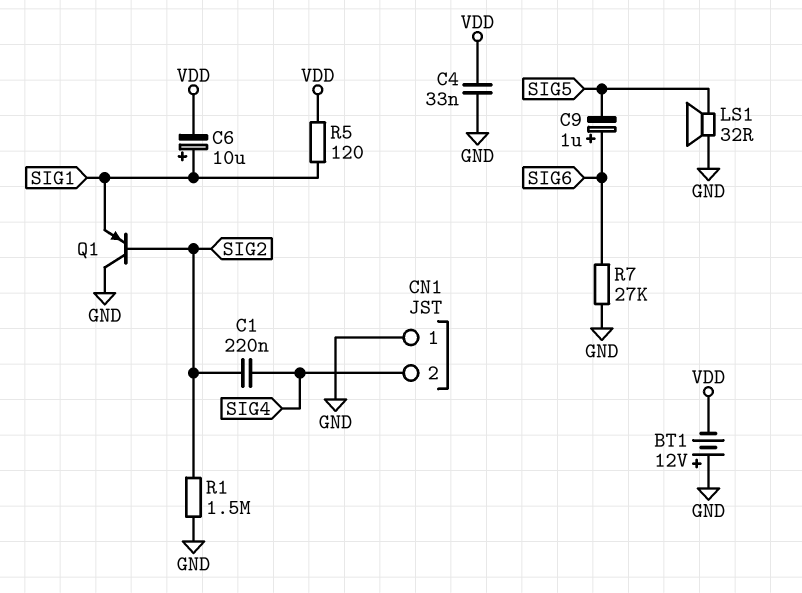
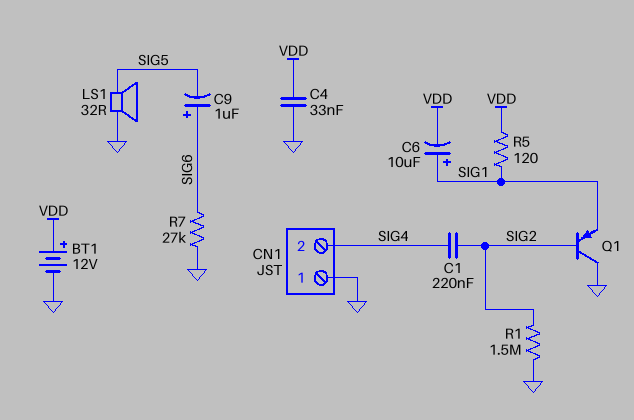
BT1: 12V (plus GND, minus VDD) -> 12V (plus VDD, minus GND)

